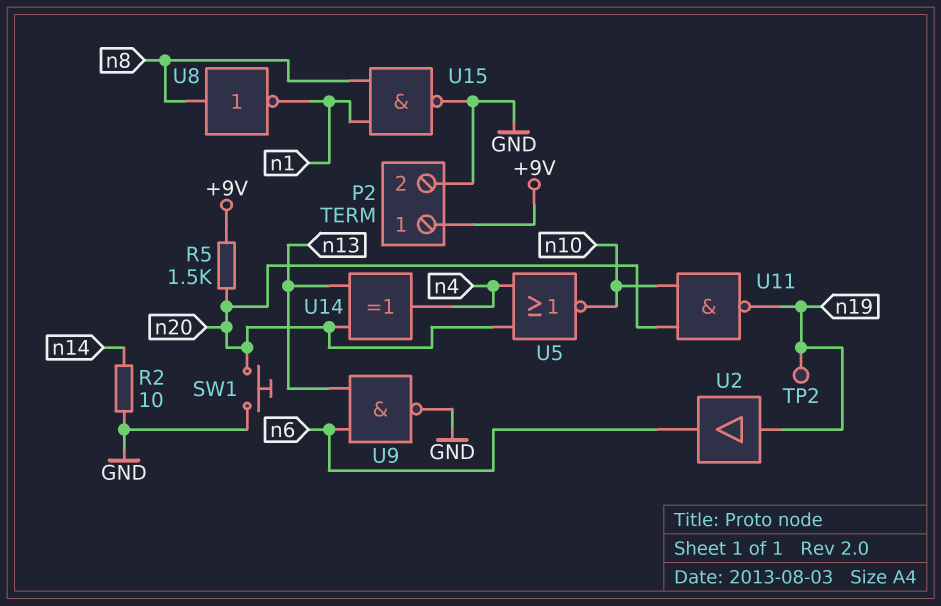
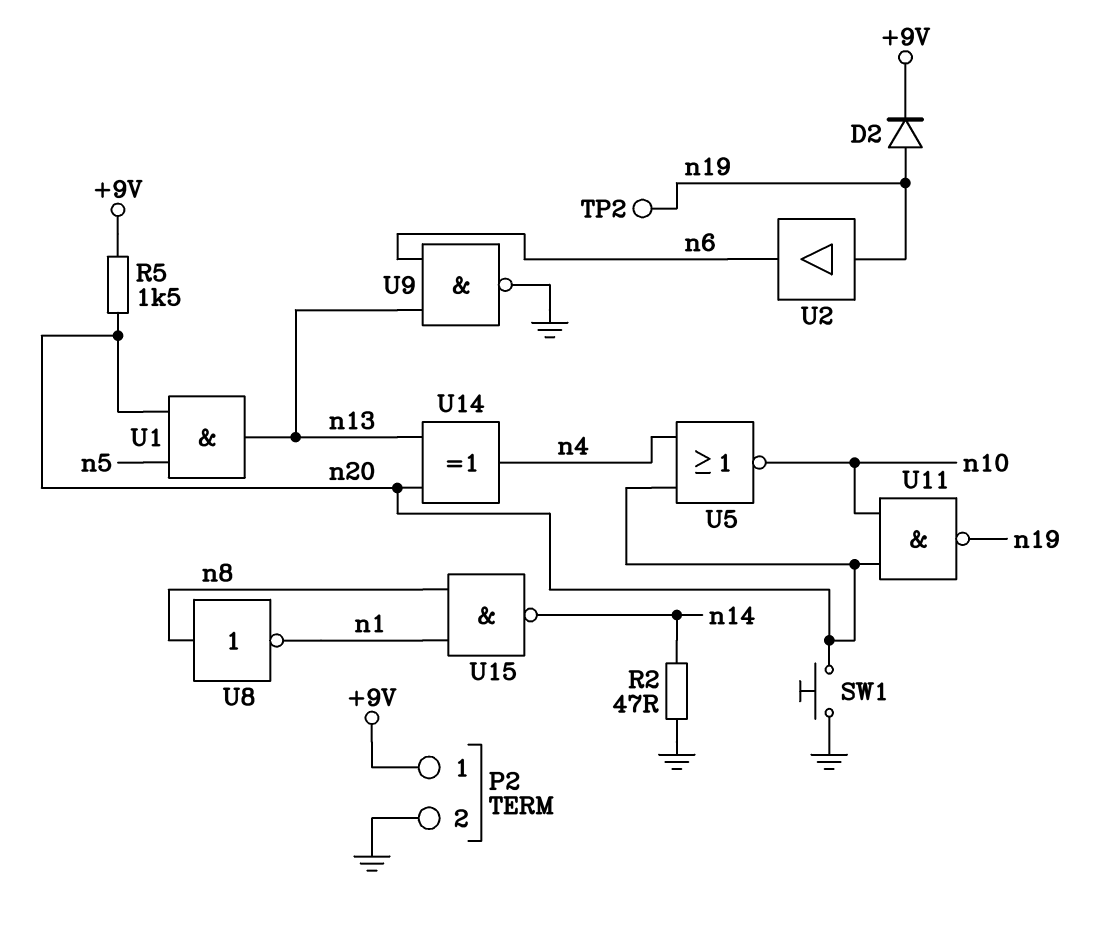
D2: none -> diode (A n19, K +9V)
R2: 10 (GND, n14) -> 47 (GND, n14)
U1: none -> AND (in n5, in n20, out n13)
U15: NAND (in n1, in n8, out GND) -> NAND (in n1, in n8, out n14)

